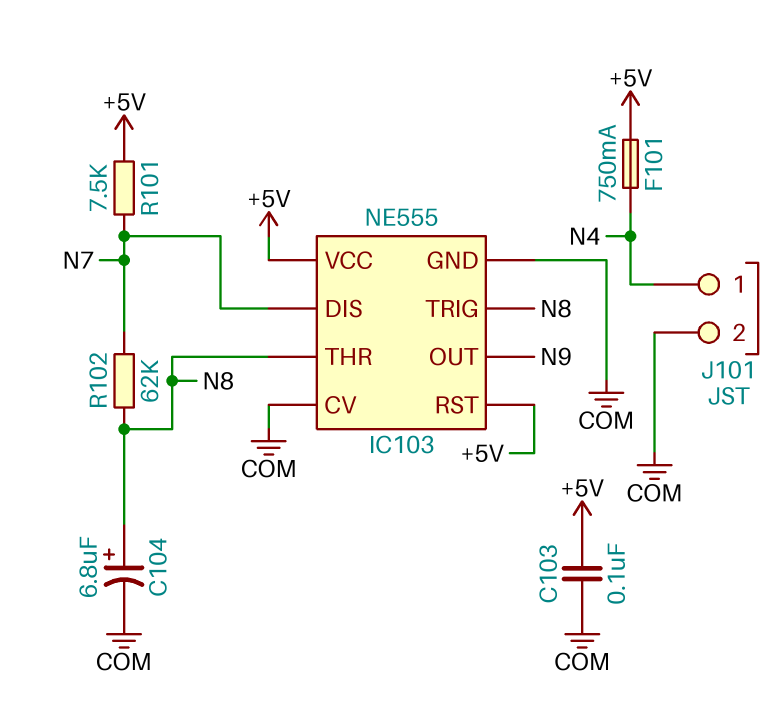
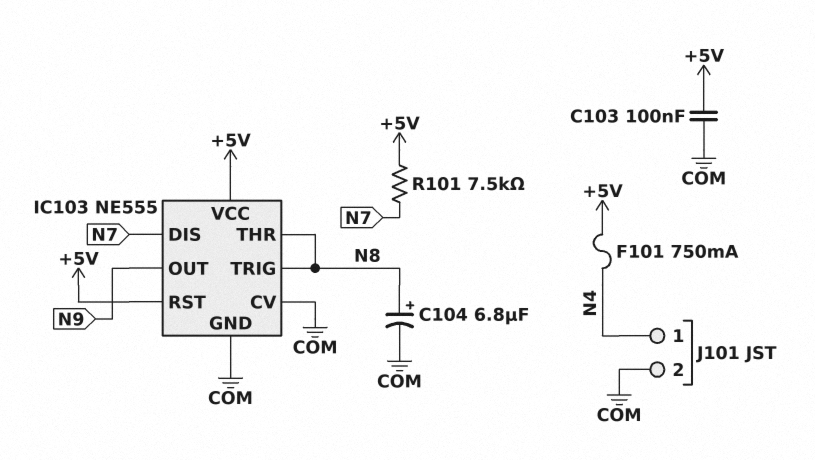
R102: 62k (N7, N8) -> none

